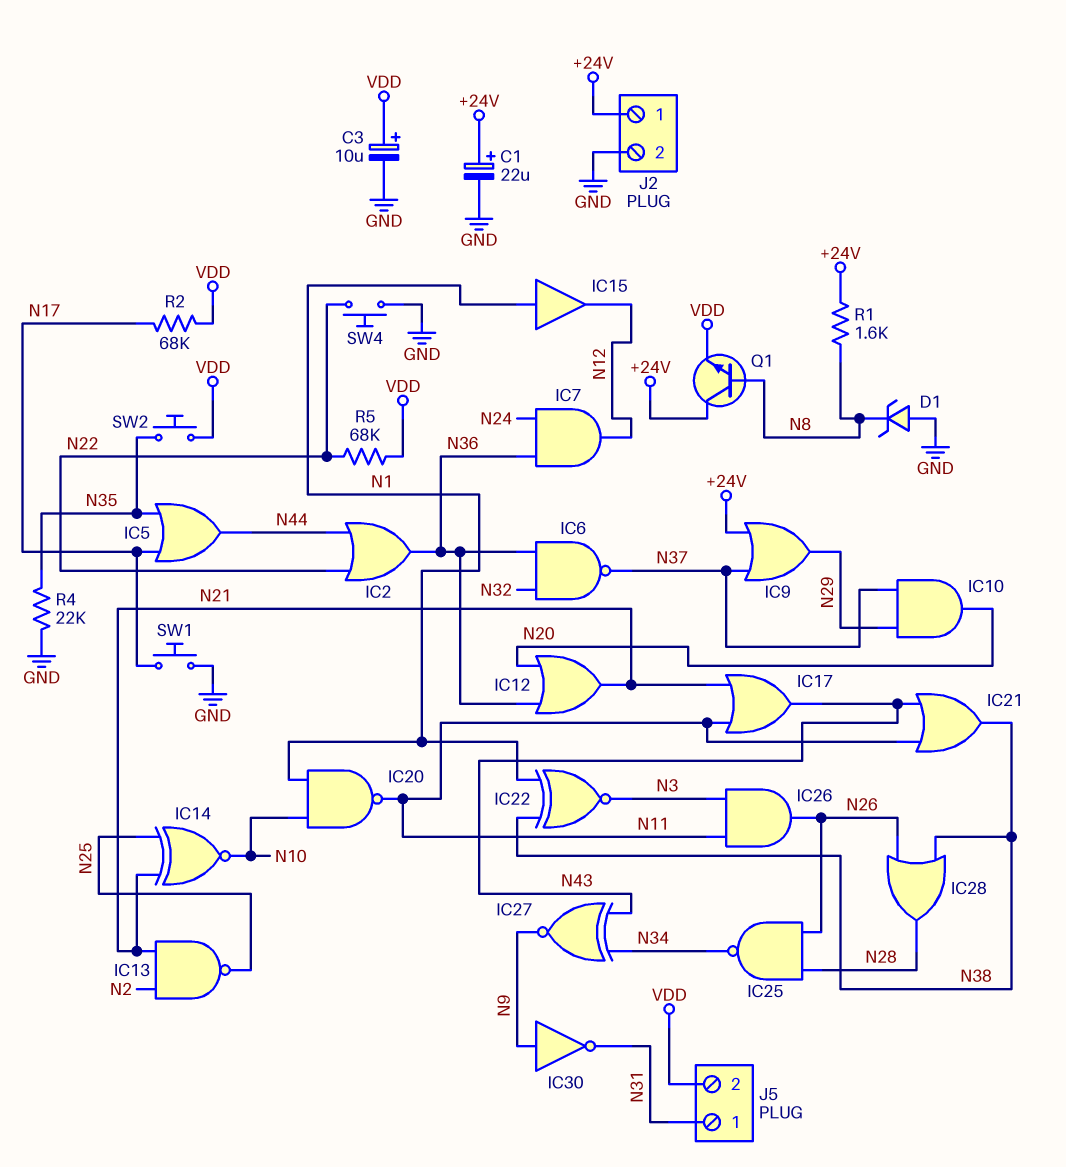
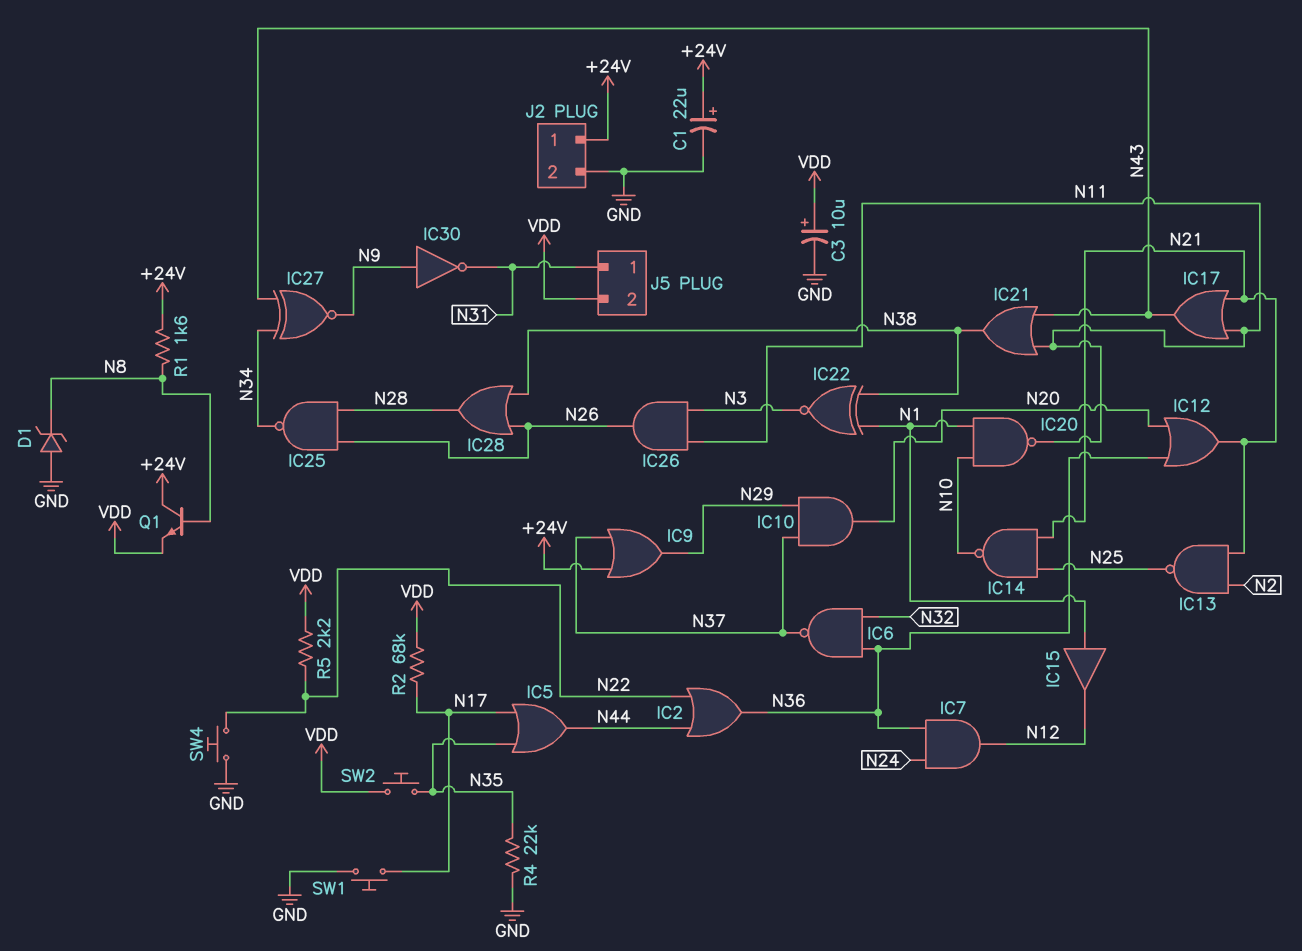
IC14: XNOR (in N21, in N25, out N10) -> NAND (in N21, in N25, out N10)
R5: 68k (N22, VDD) -> 2.2k (N22, VDD)

